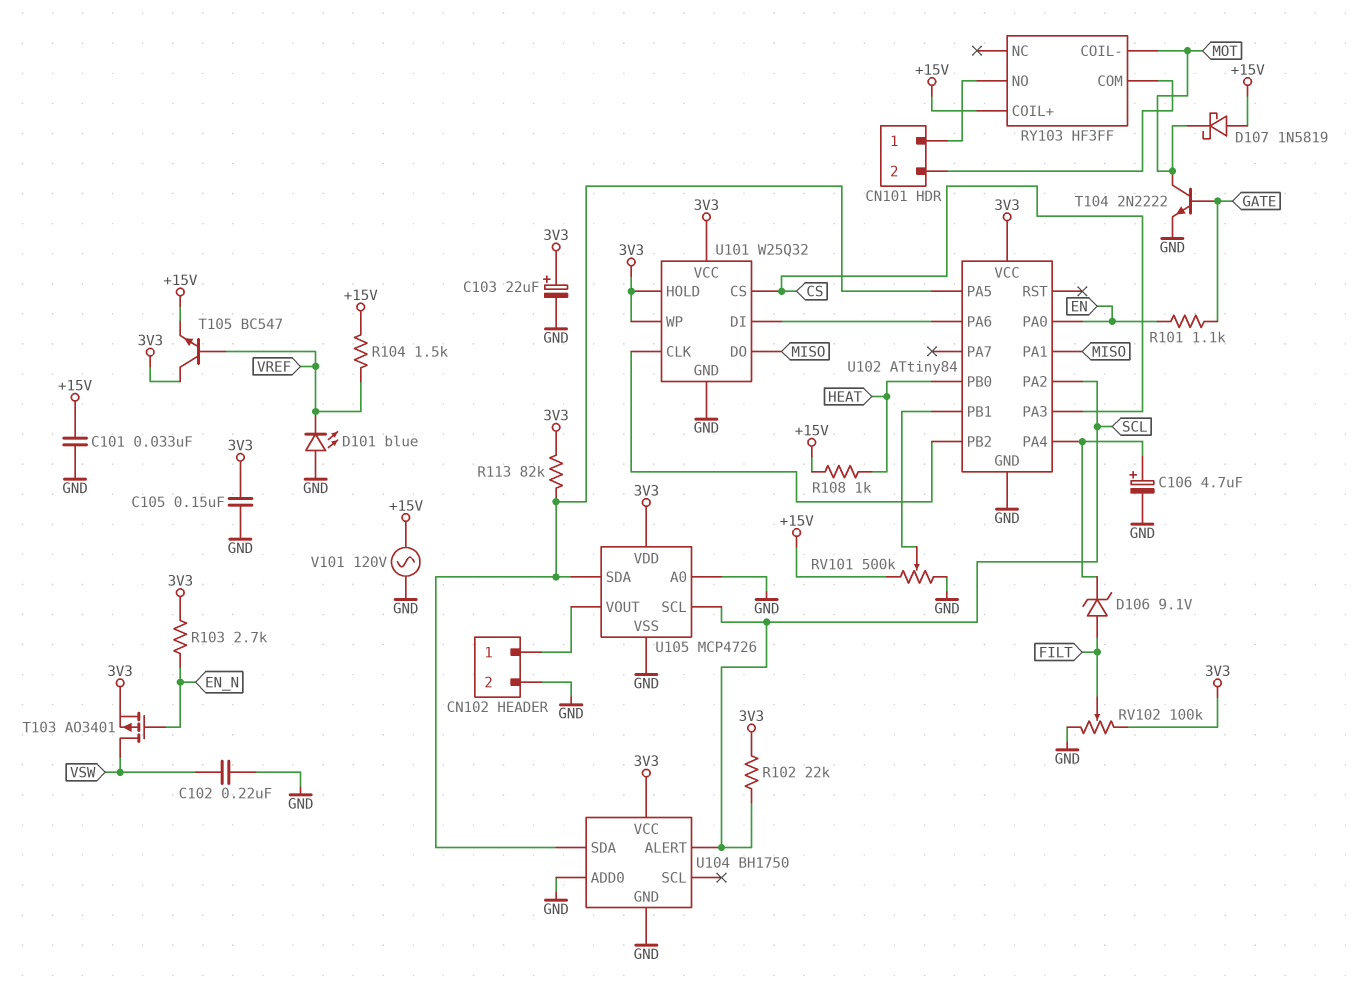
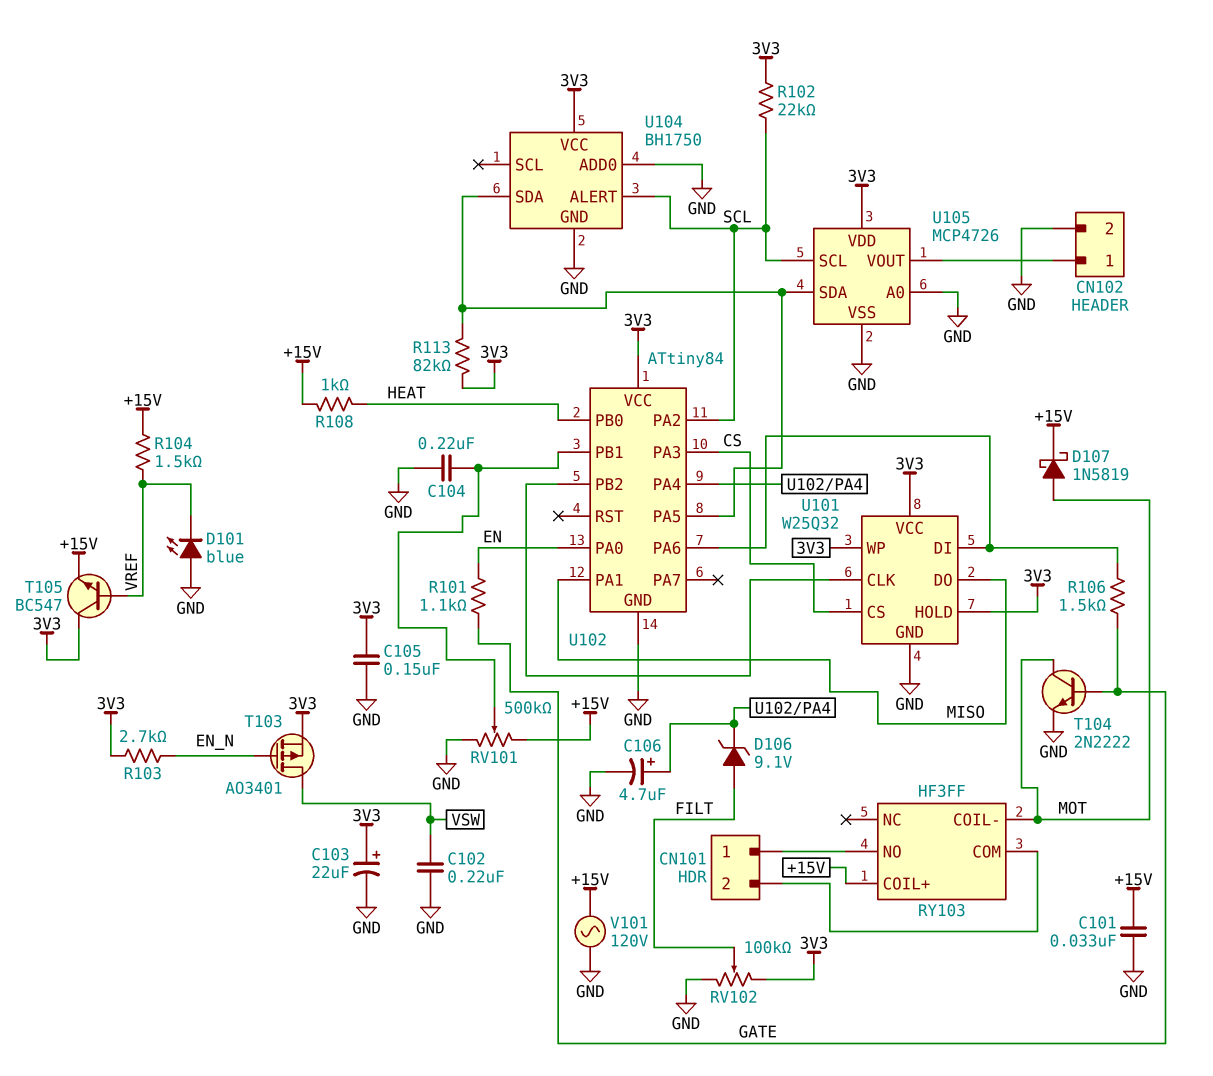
C104: none -> 220nF (GND, U102/PB1)
D107: schottky 1N5819 (A +15V, K MOT) -> schottky 1N5819 (A MOT, K +15V)
R106: none -> 1.5k (GATE, U101/DI)

